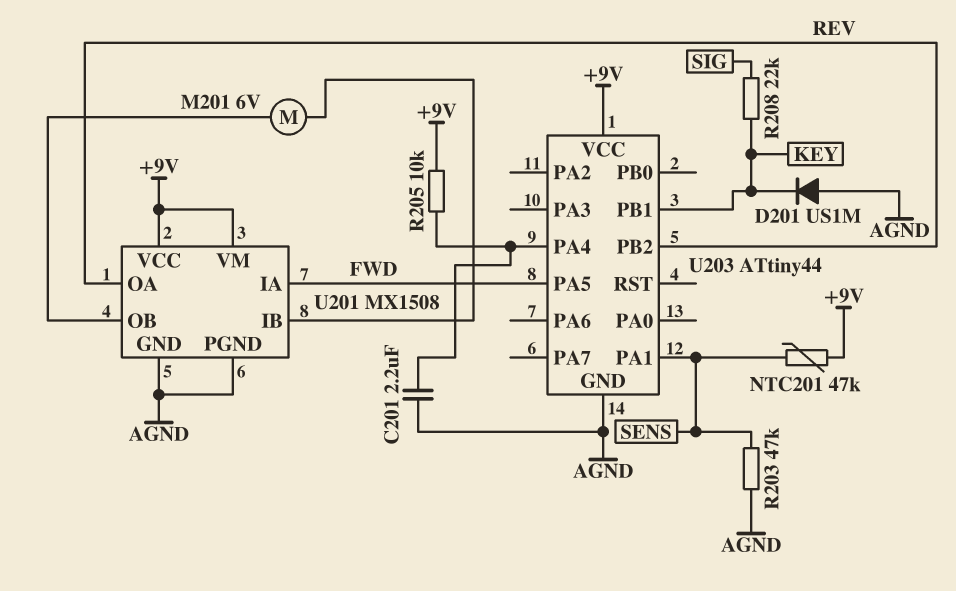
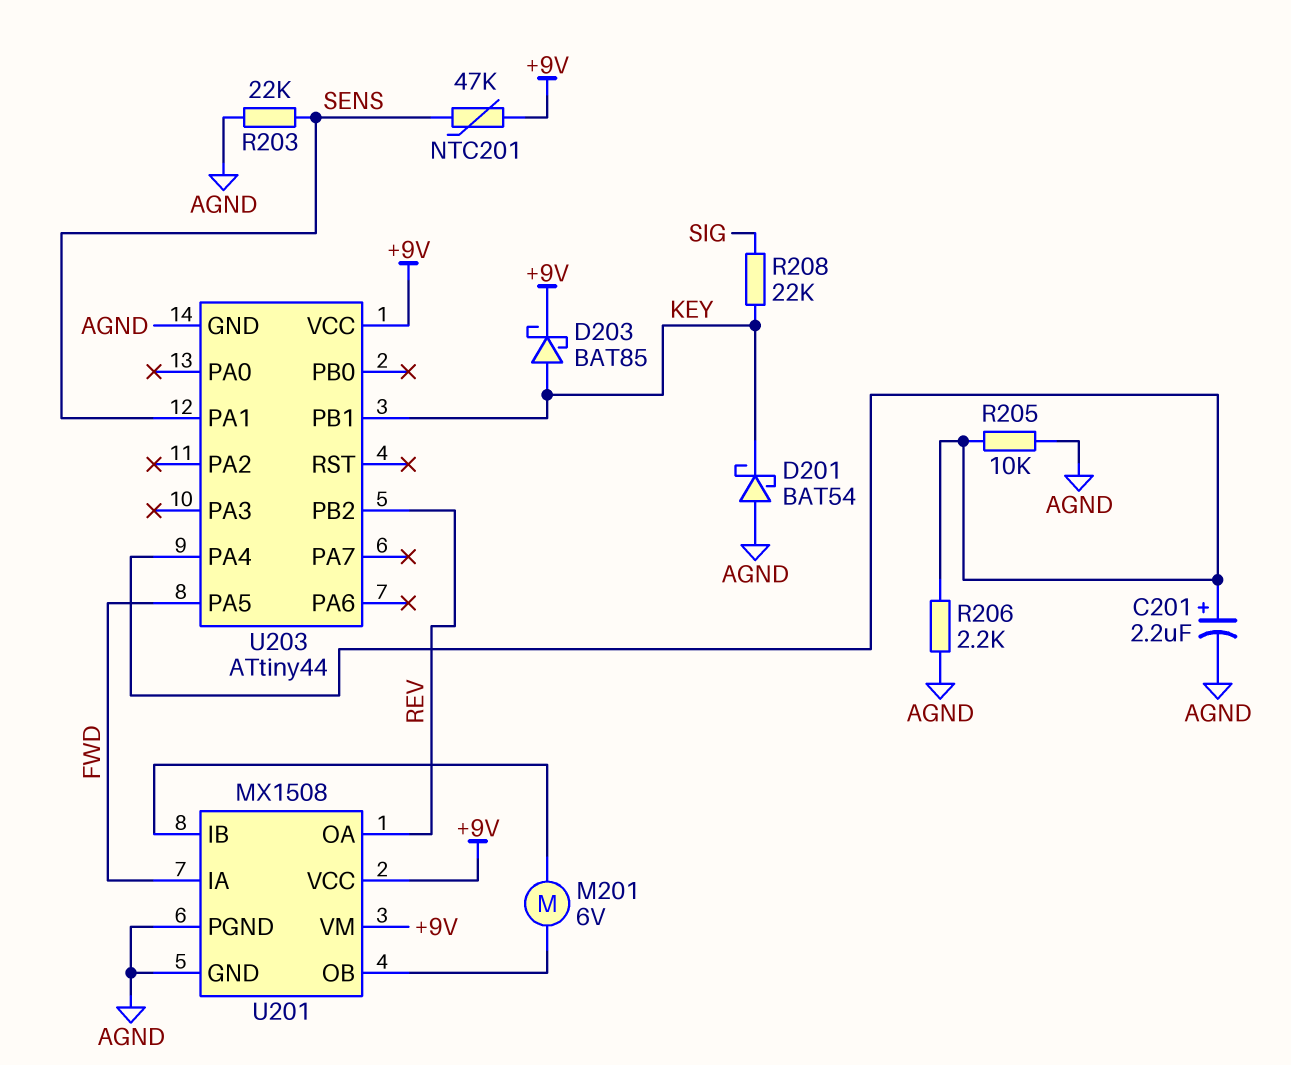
C201: 2.2uF (AGND, U203/PA4) -> 2.2uF (plus U203/PA4, minus AGND)
D201: diode US1M (A AGND, K KEY) -> schottky BAT54 (A AGND, K KEY)
D203: none -> schottky BAT85 (A KEY, K +9V)
R203: 47k (AGND, SENS) -> 22k (AGND, SENS)
R205: 10k (+9V, U203/PA4) -> 10k (AGND, U203/PA4)
R206: none -> 2.2k (AGND, U203/PA4)

